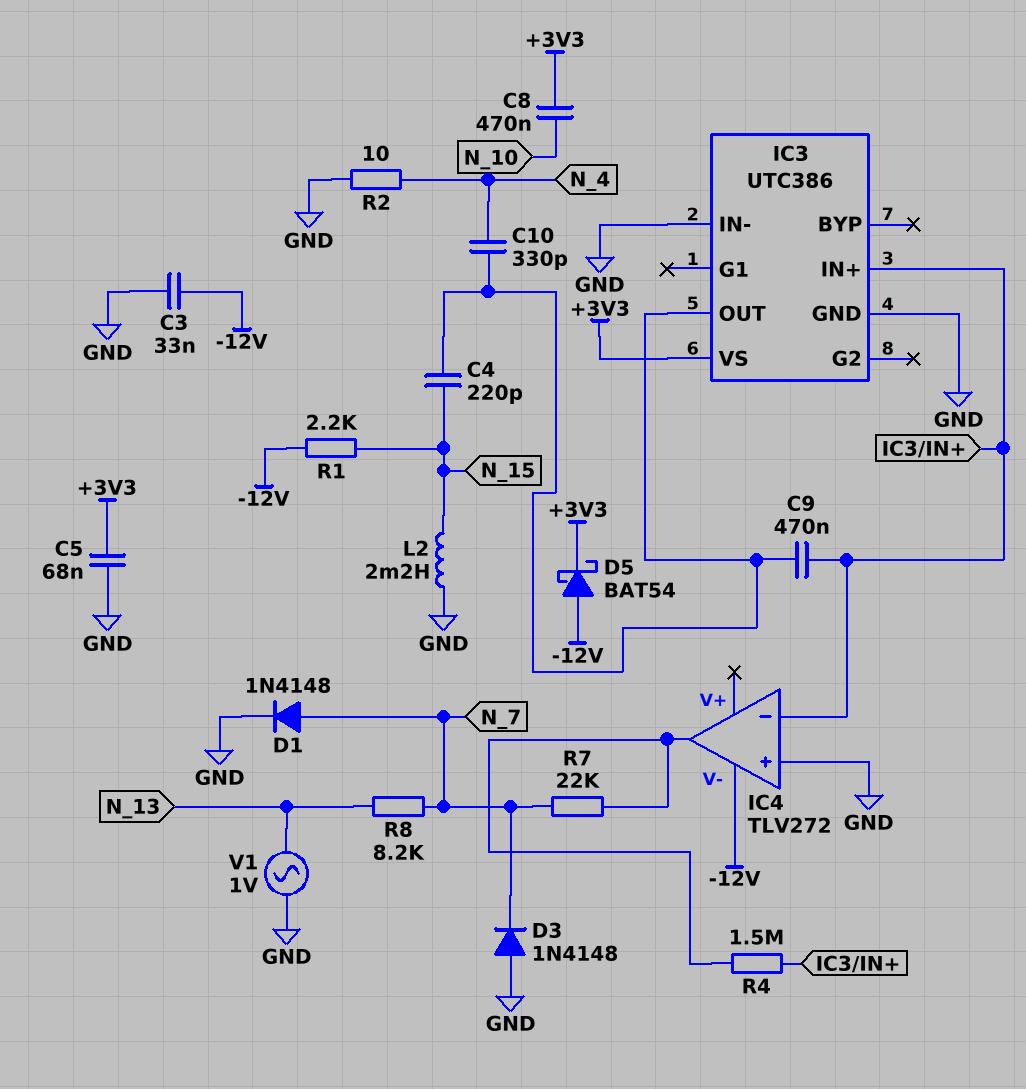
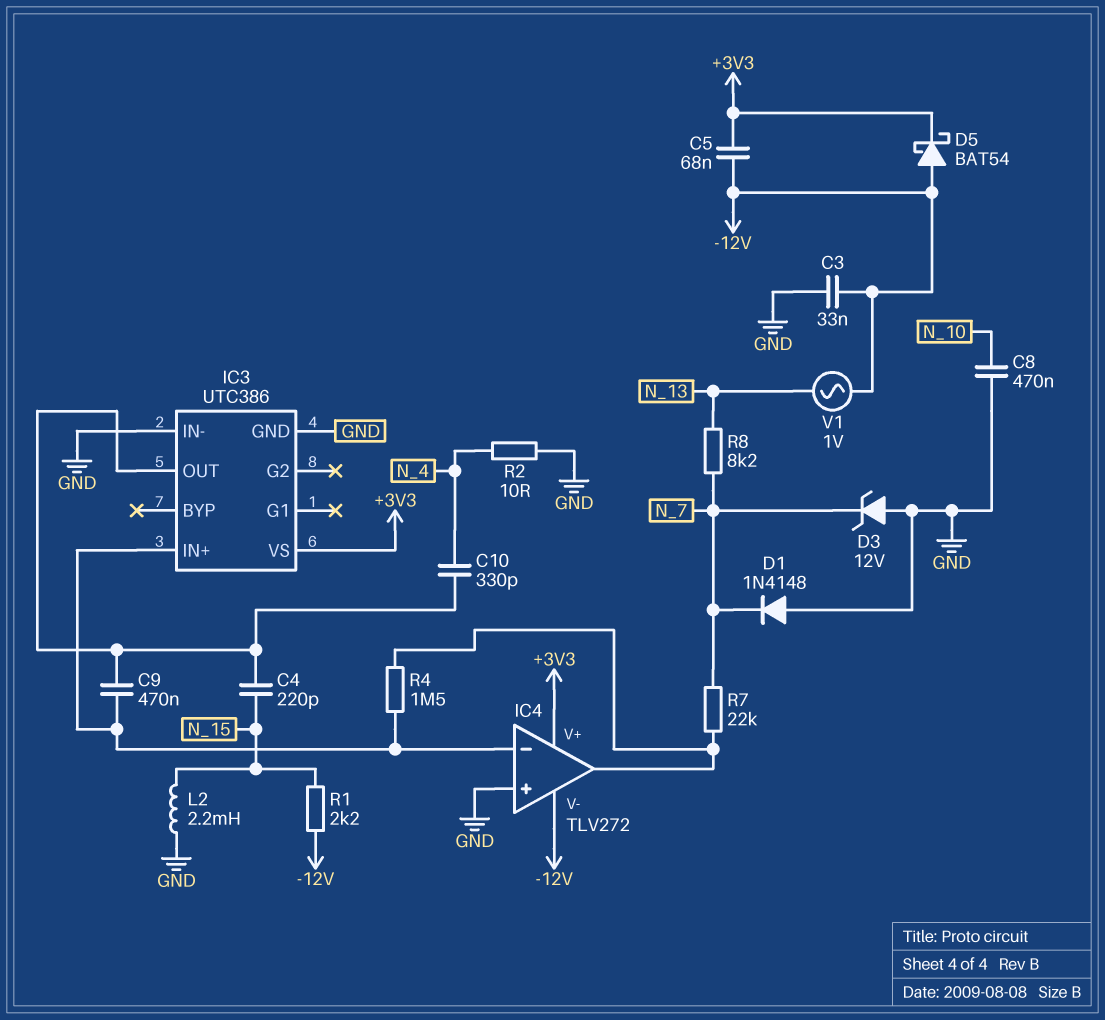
C5: 68nF (+3V3, GND) -> 68nF (+3V3, -12V)
C8: 470nF (+3V3, N_10) -> 470nF (GND, N_10)
D1: diode 1N4148 (A N_7, K GND) -> diode 1N4148 (A GND, K N_7)
D3: diode 1N4148 (A GND, K N_7) -> zener 12V (A GND, K N_7)
IC4 pin V+: none -> +3V3
V1: AC 1V (GND, N_13) -> AC 1V (-12V, N_13)

